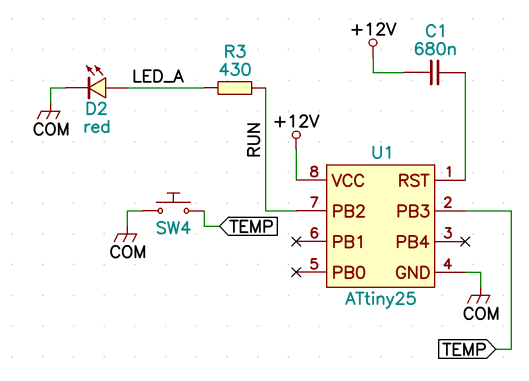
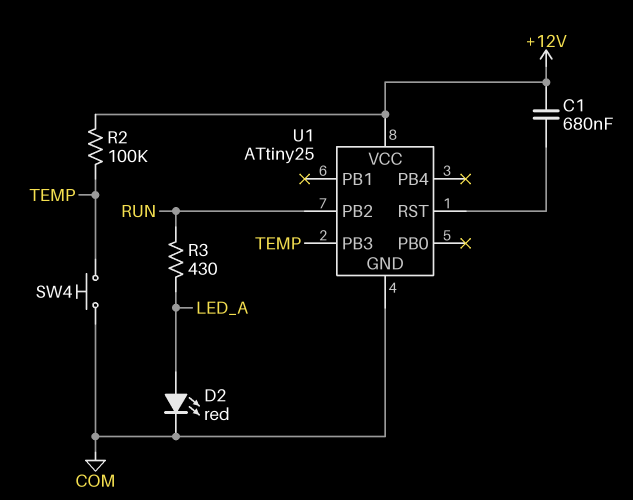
R2: none -> 100k (+12V, TEMP)

